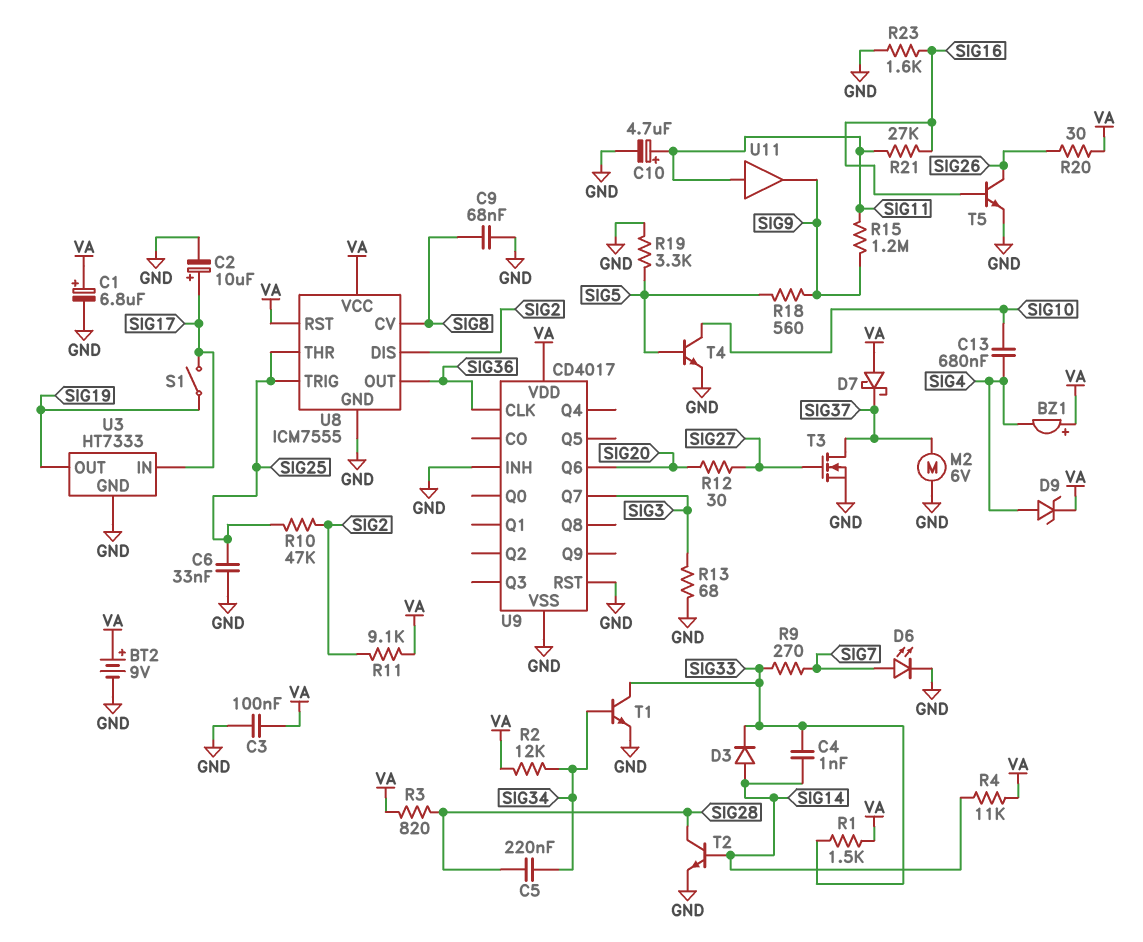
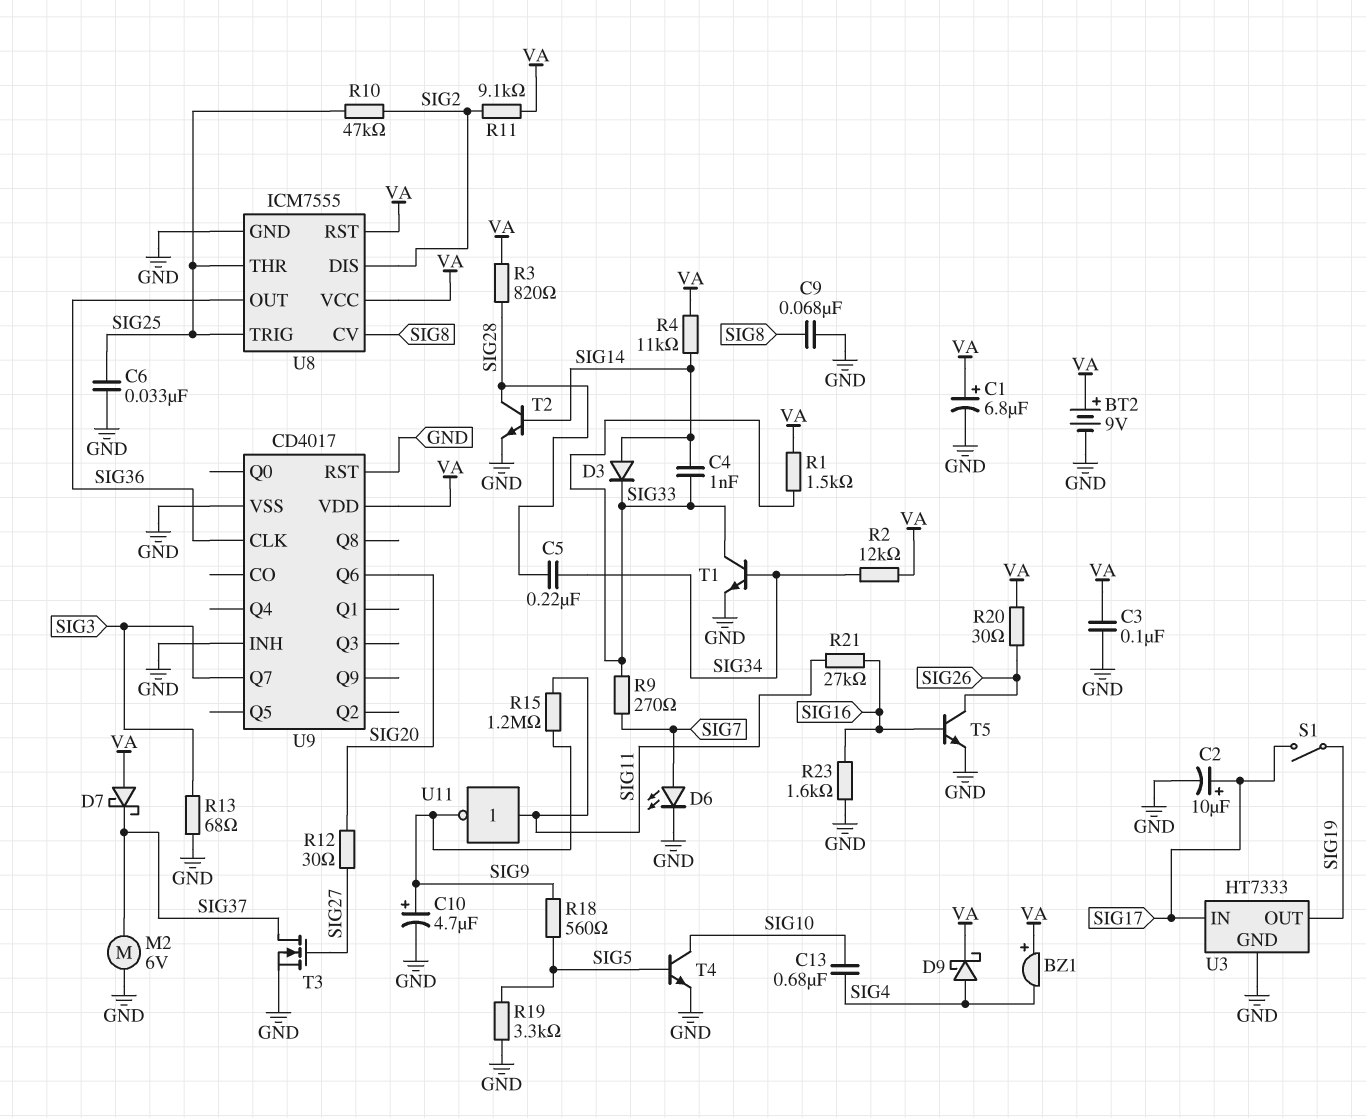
C10: 4.7uF (plus SIG11, minus GND) -> 4.7uF (plus SIG9, minus GND)
D9: zener (A SIG4, K VA) -> schottky (A SIG4, K VA)
U11: buffer (in SIG11, out SIG9) -> NOT (in SIG11, out SIG9)

